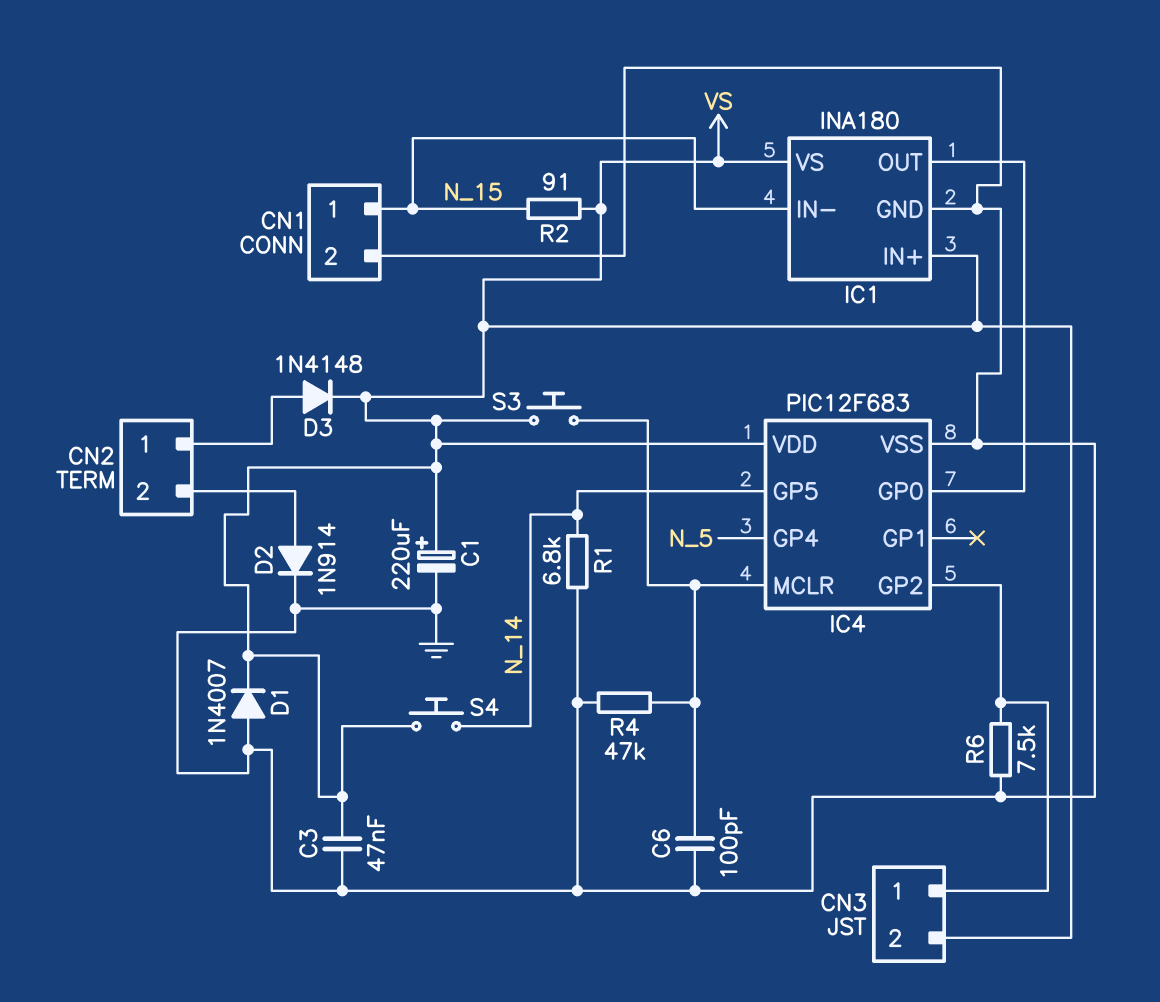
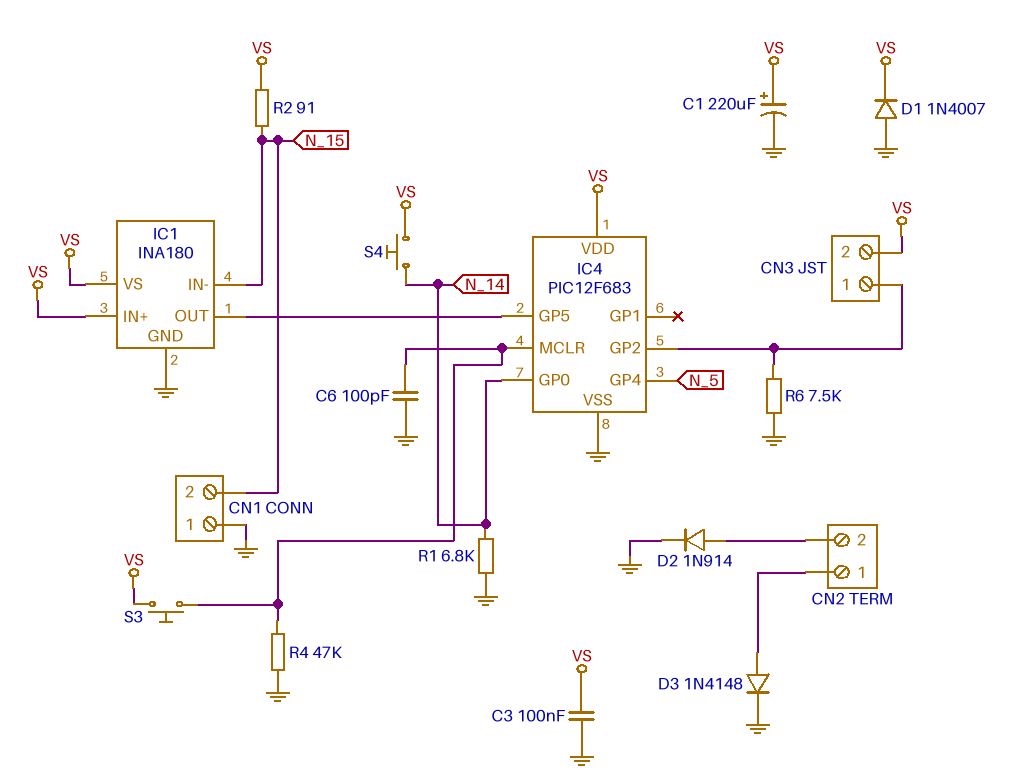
C3: 47nF (GND, VS) -> 100nF (GND, VS)
CN1 pin 1: N_15 -> GND
CN1 pin 2: GND -> N_15
D3: diode 1N4148 (A CN2/1, K VS) -> diode 1N4148 (A CN2/1, K GND)
IC4 pin GP0: IC1/OUT -> N_14
IC4 pin GP5: N_14 -> IC1/OUT

